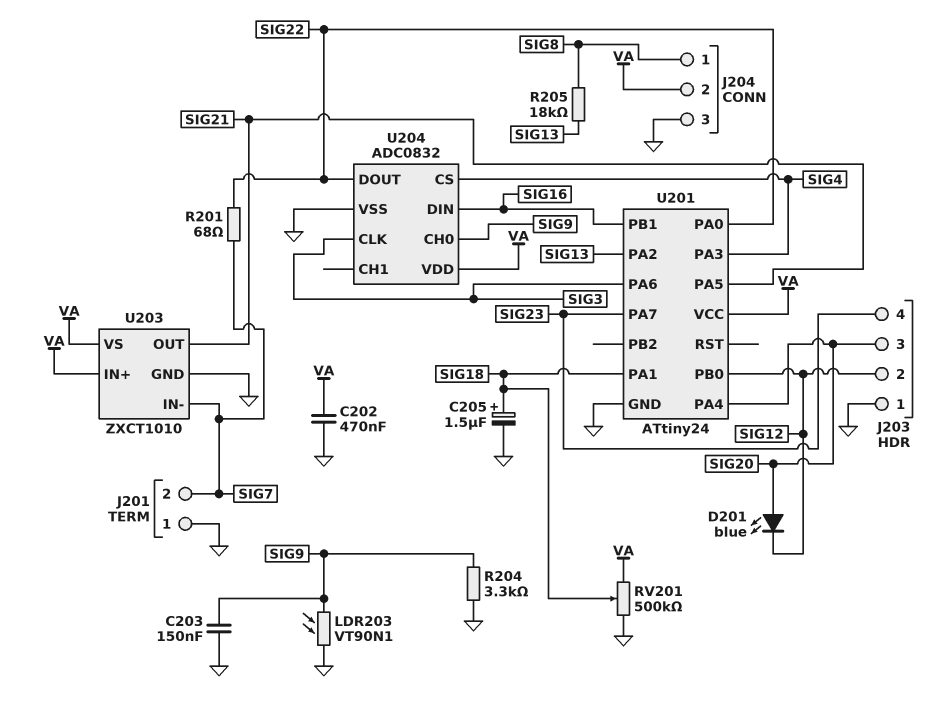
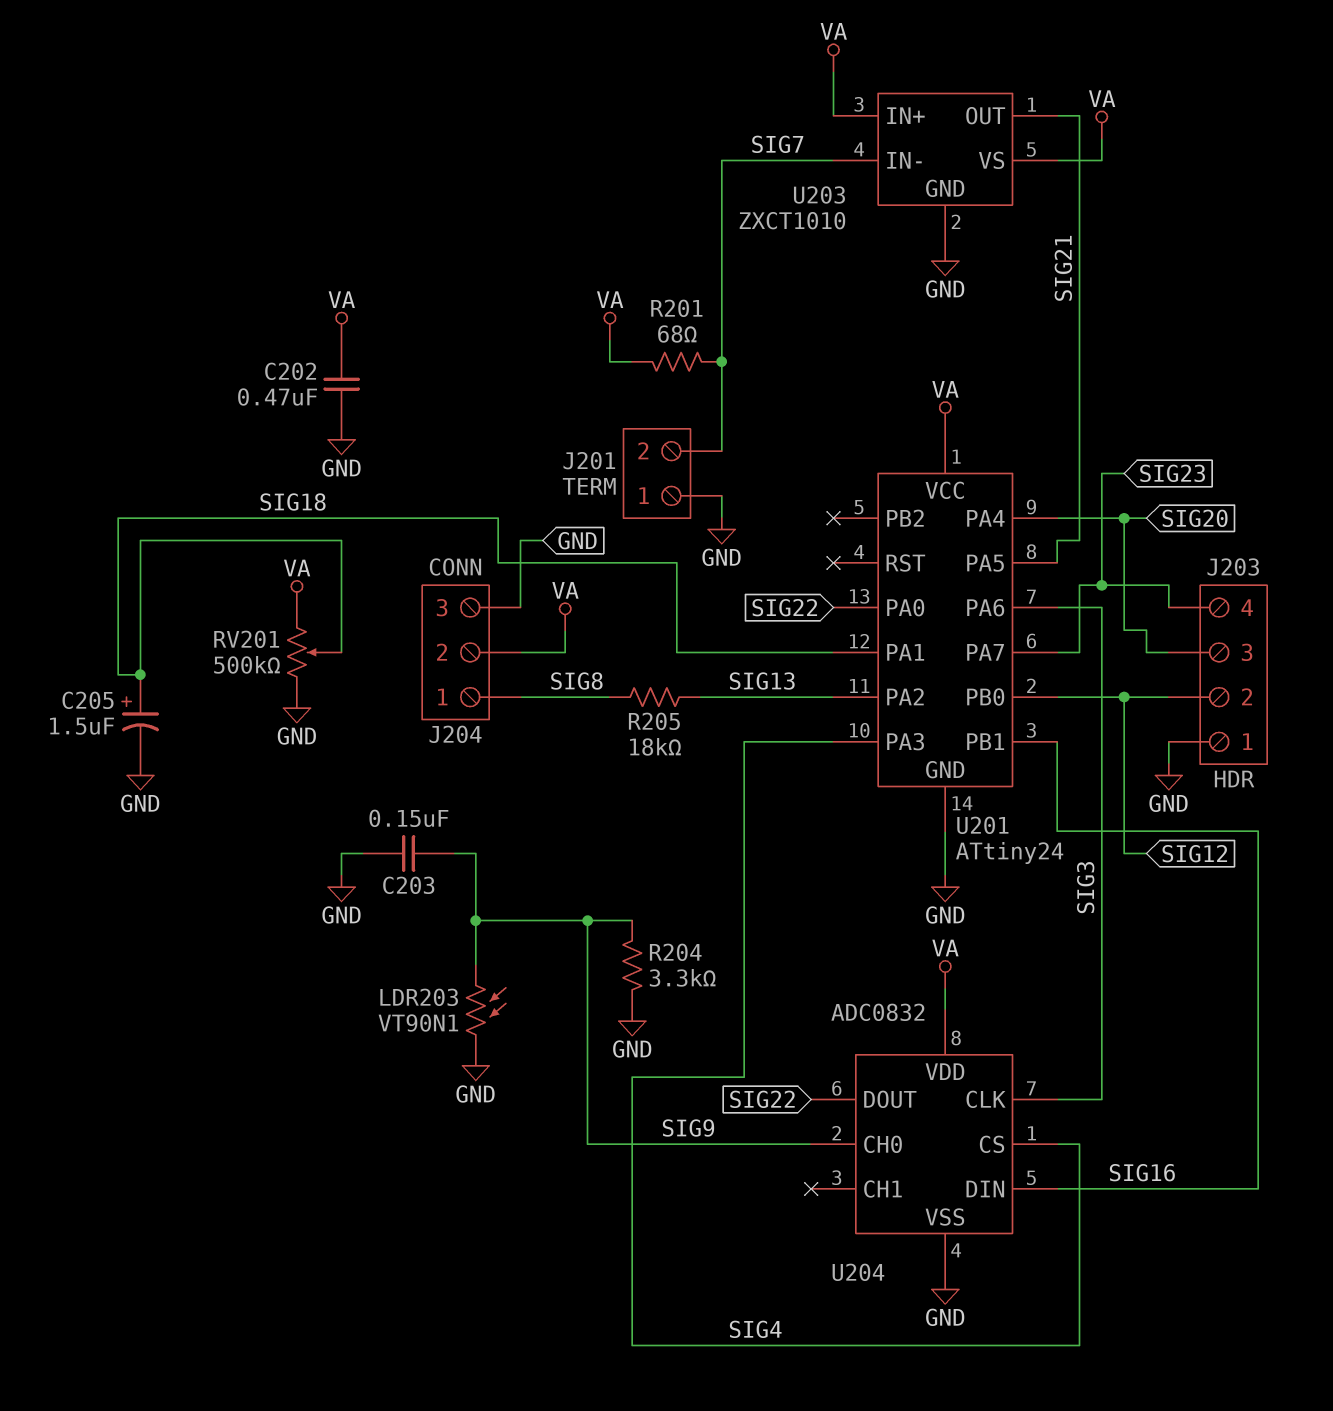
D201: LED blue (A SIG20, K SIG12) -> none
R201: 68 (SIG7, SIG22) -> 68 (SIG7, VA)

